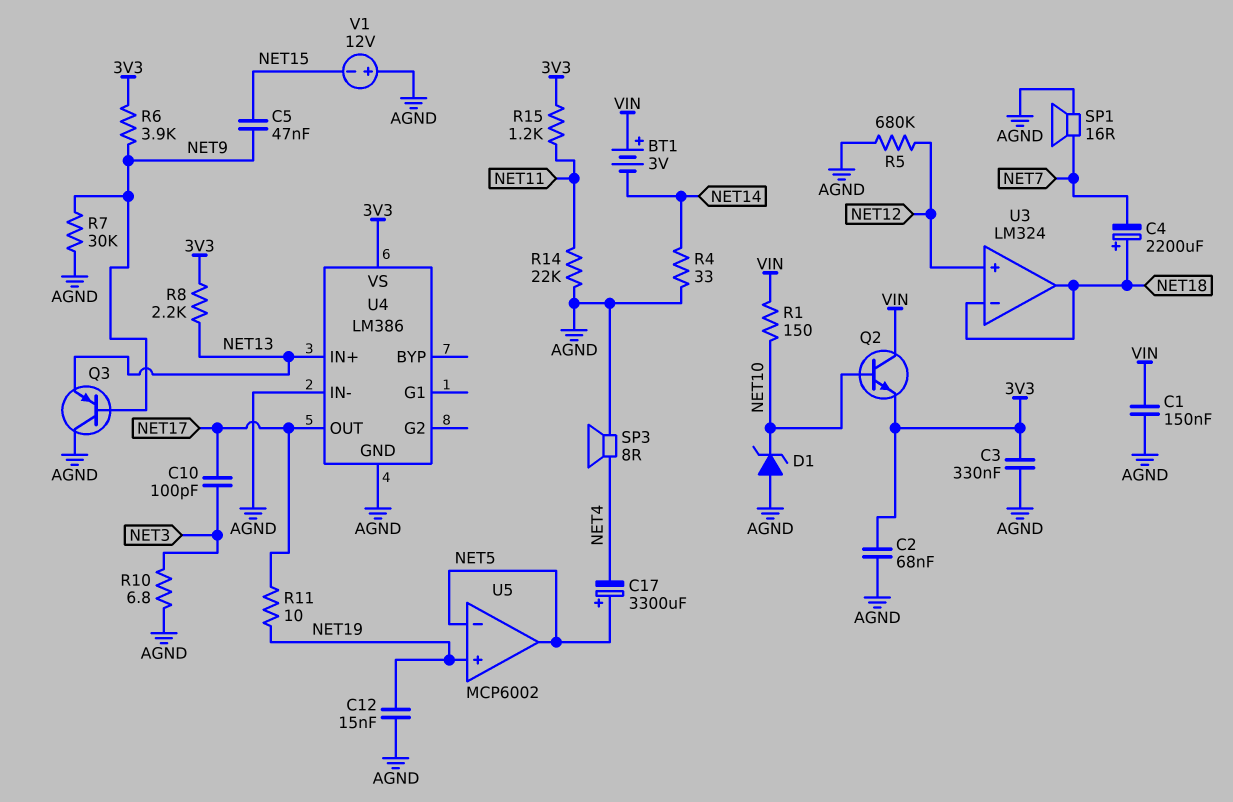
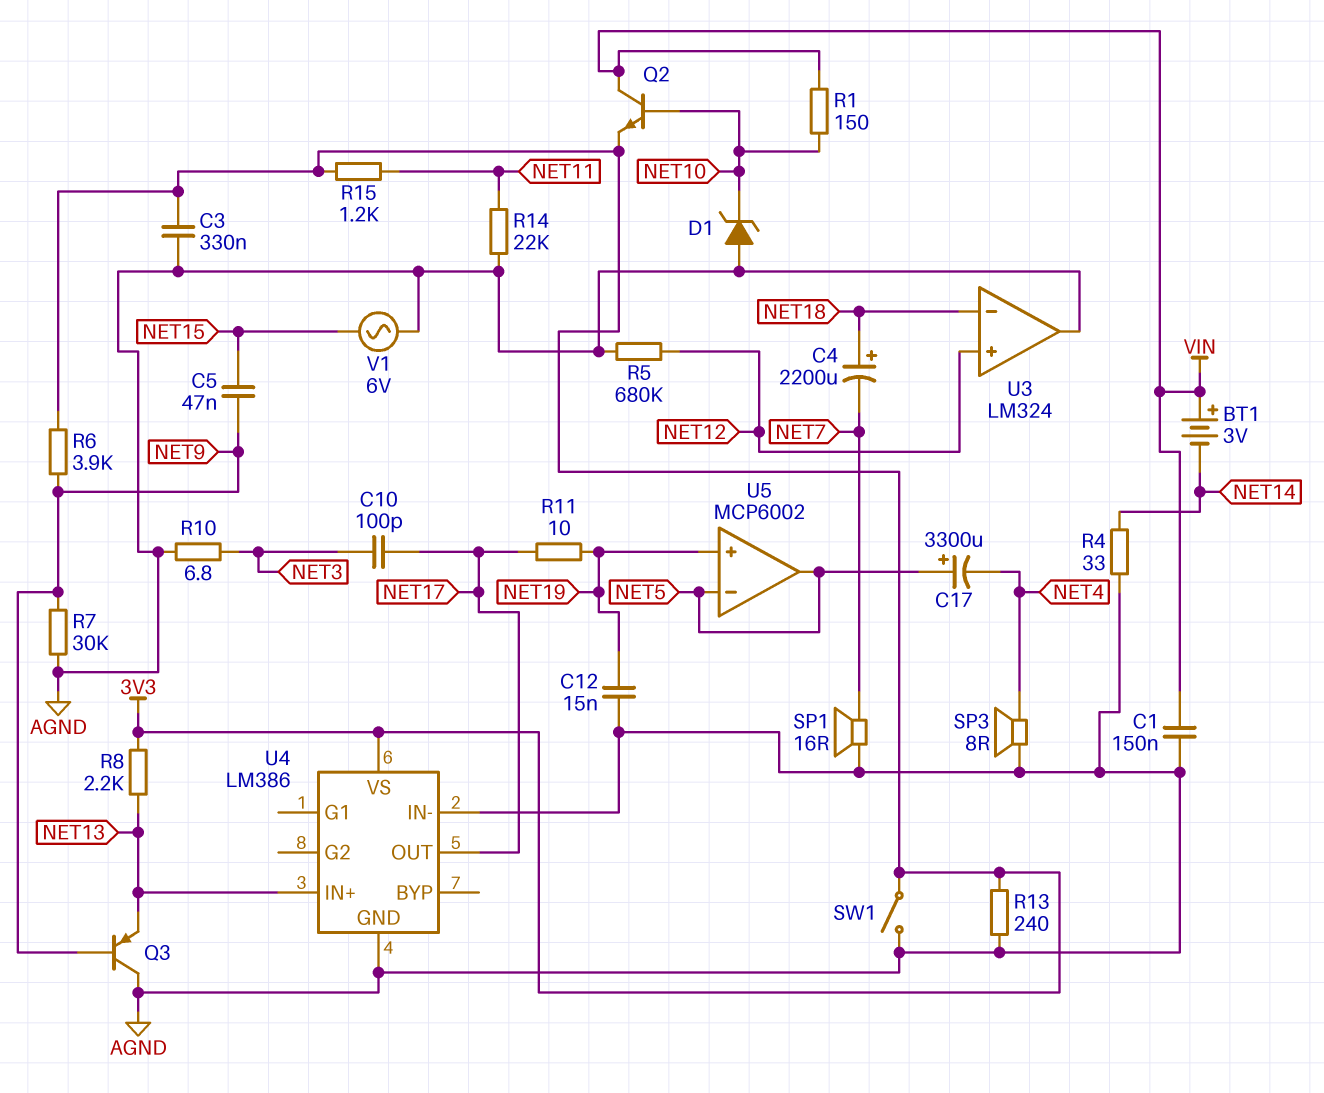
C2: 68nF (3V3, AGND) -> none
R13: none -> 240 (3V3, AGND)
SW1: none -> switch (3V3, AGND)
U3 pin out: NET18 -> AGND
V1: 12V (plus AGND, minus NET15) -> AC 6V (AGND, NET15)

